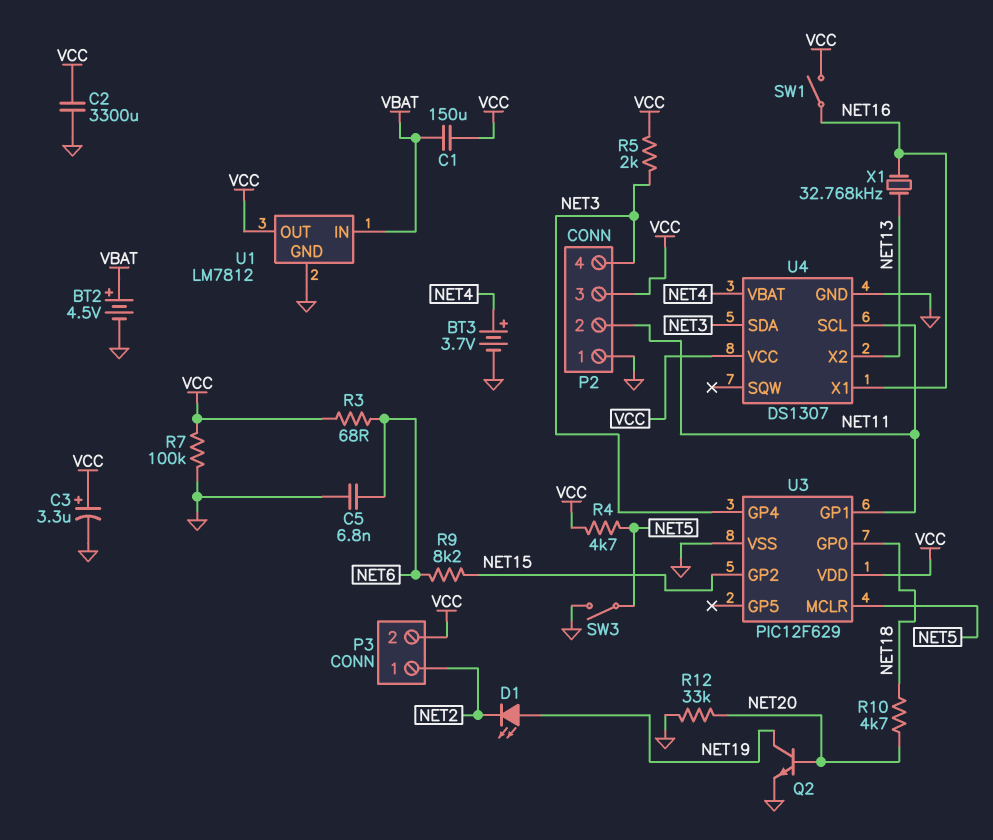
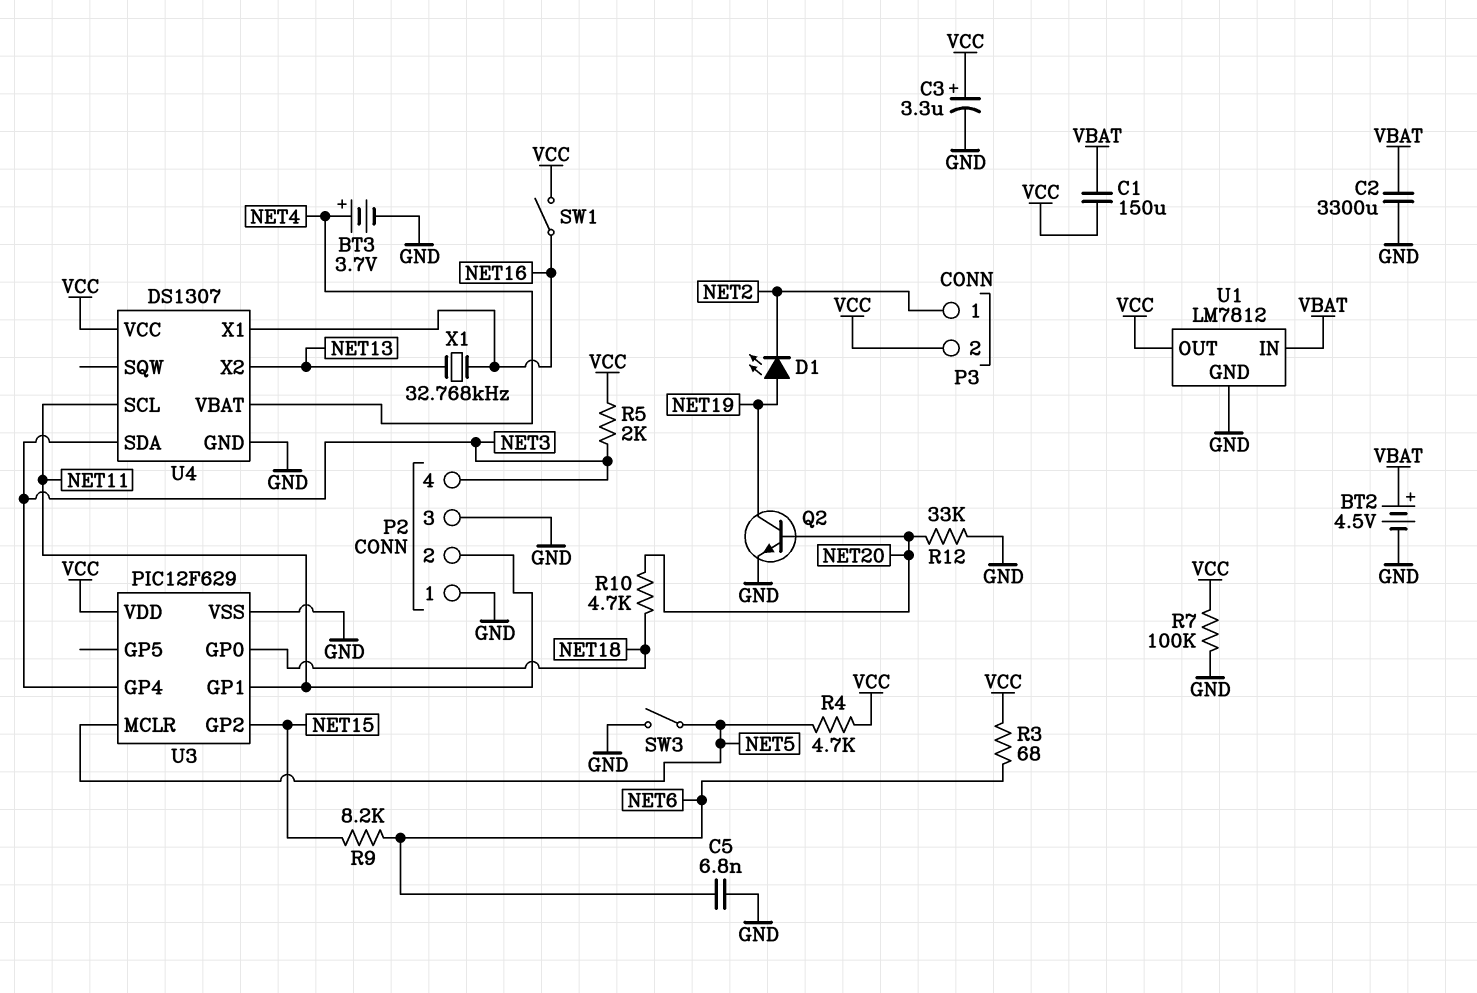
C2: 3300uF (GND, VCC) -> 3300uF (GND, VBAT)
P2 pin 3: VCC -> GND

